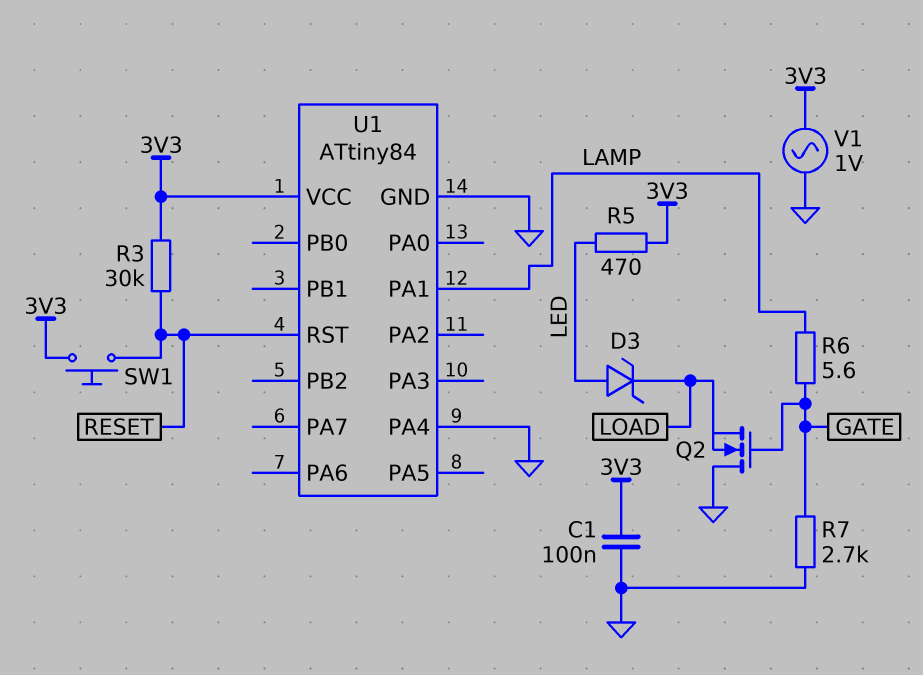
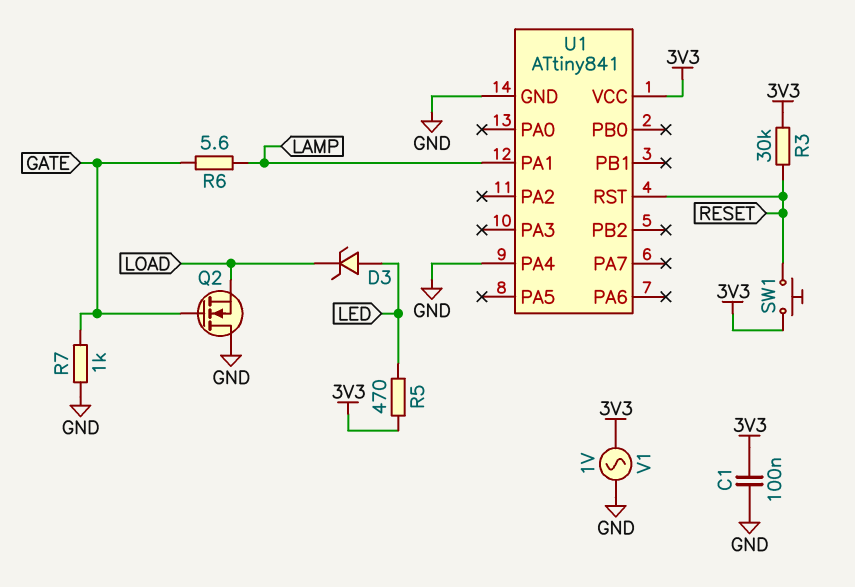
R7: 2.7k (GATE, GND) -> 1k (GATE, GND)
U1: ATtiny84 -> ATtiny841

